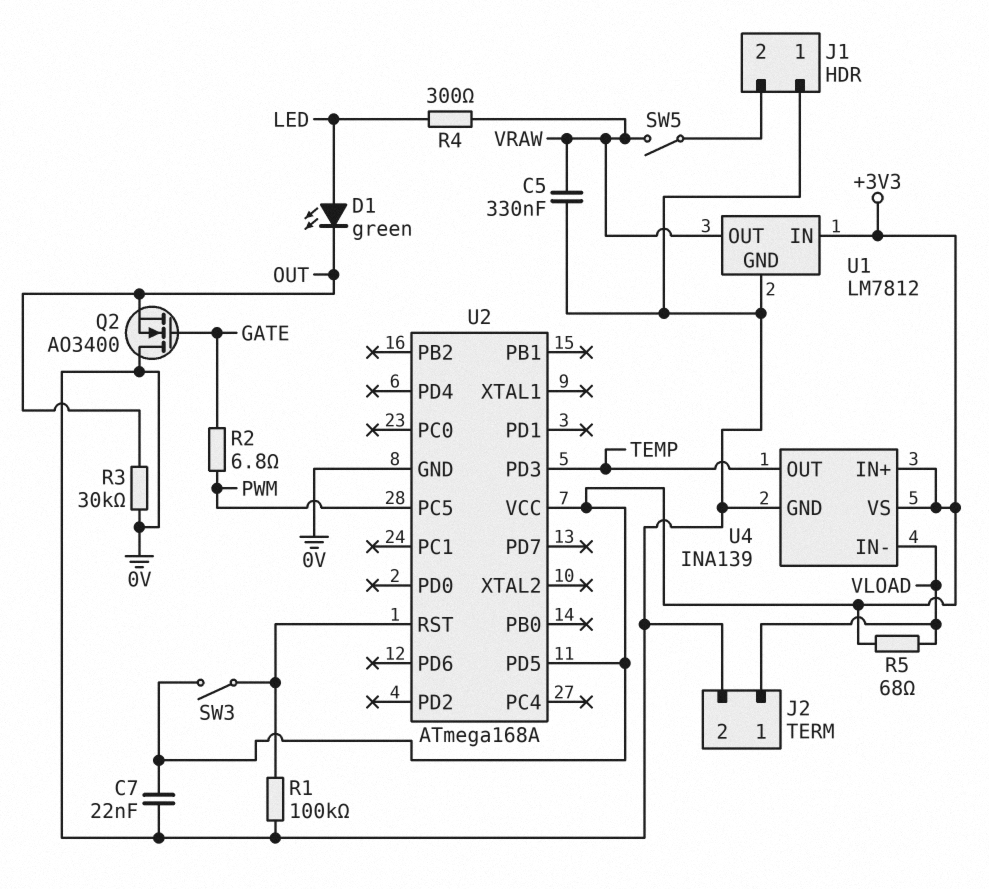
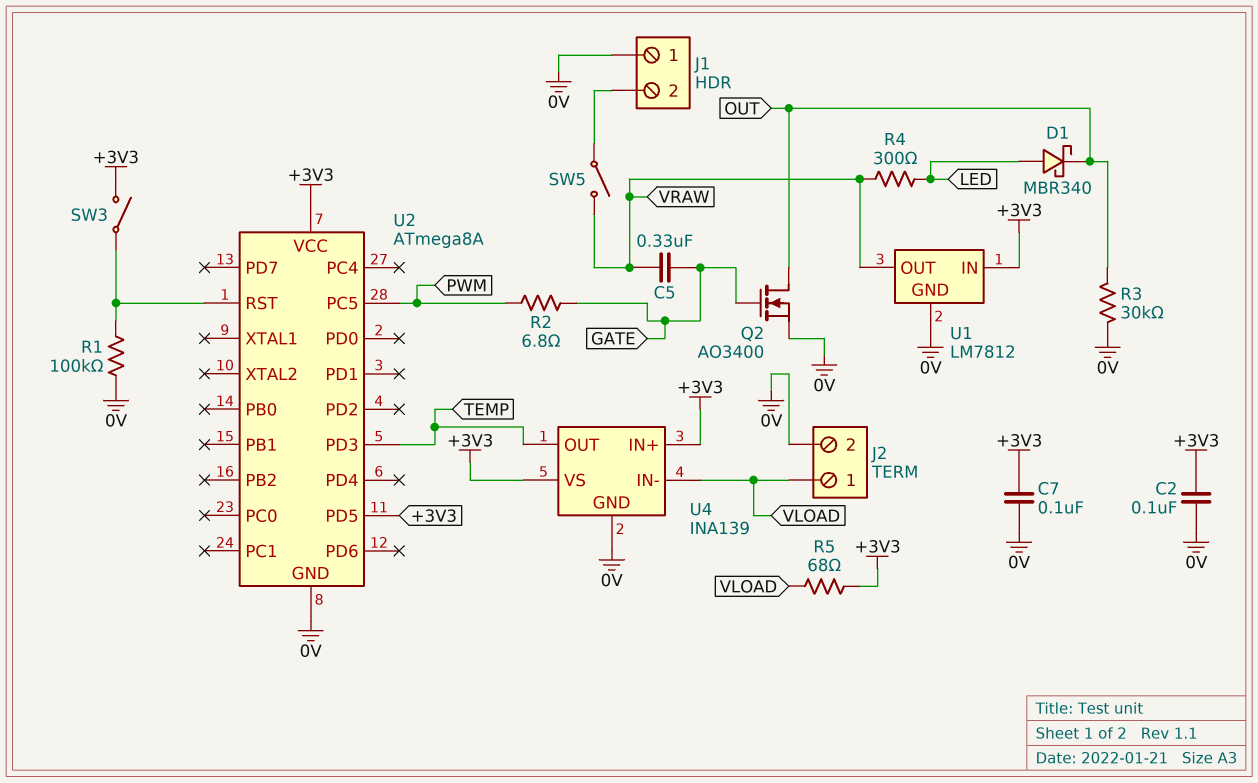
C2: none -> 100nF (+3V3, 0V)
C5: 330nF (0V, VRAW) -> 330nF (GATE, VRAW)
C7: 22nF (+3V3, 0V) -> 100nF (+3V3, 0V)
D1: LED green (A LED, K OUT) -> schottky MBR340 (A LED, K OUT)
Q2: NMOS AO3400 (G GATE, D 0V, S OUT) -> NMOS AO3400 (G GATE, D OUT, S 0V)
U2: ATmega168A -> ATmega8A

